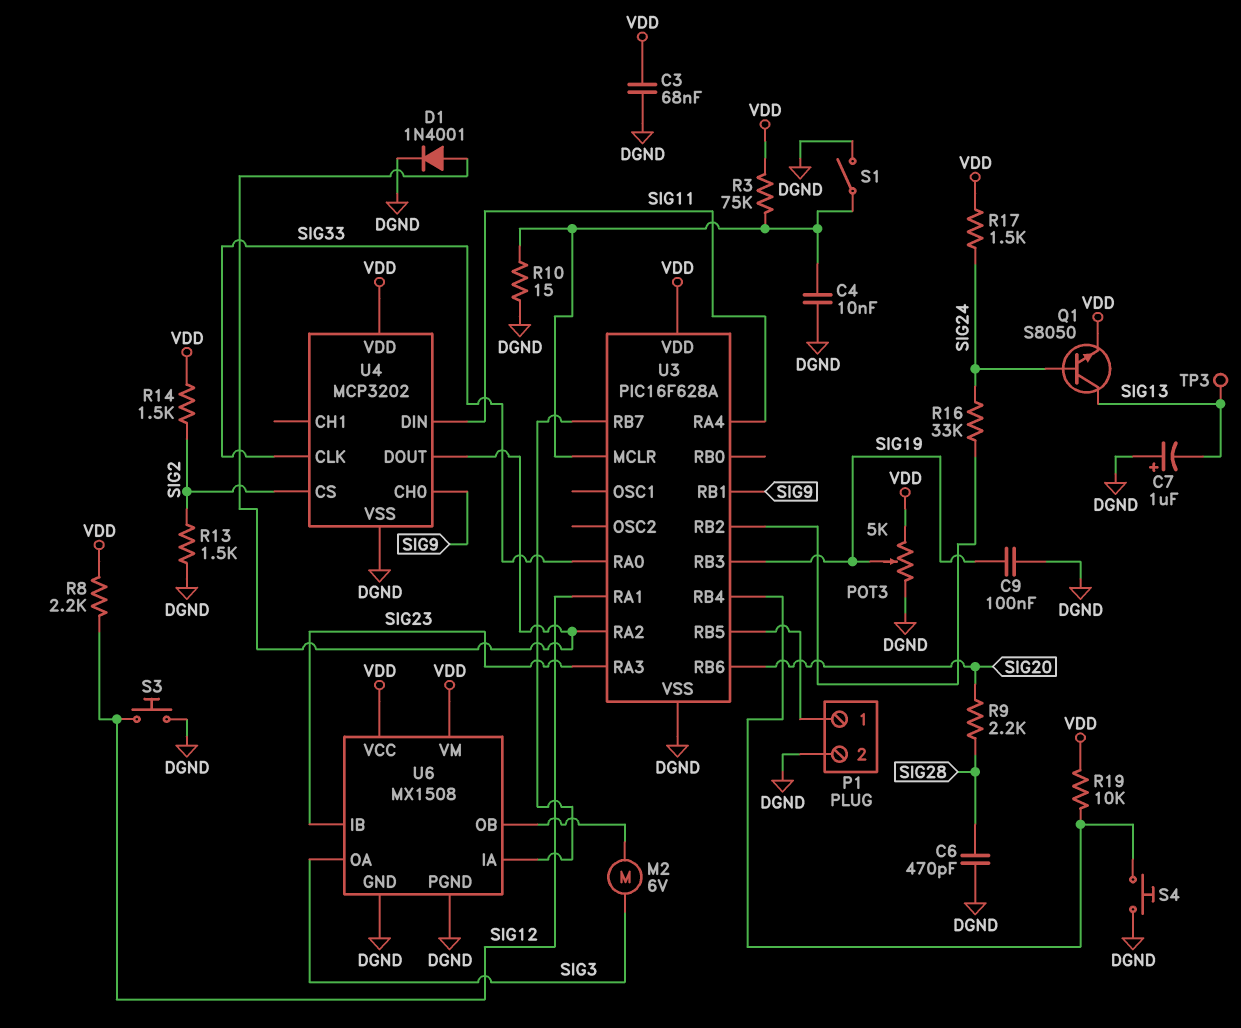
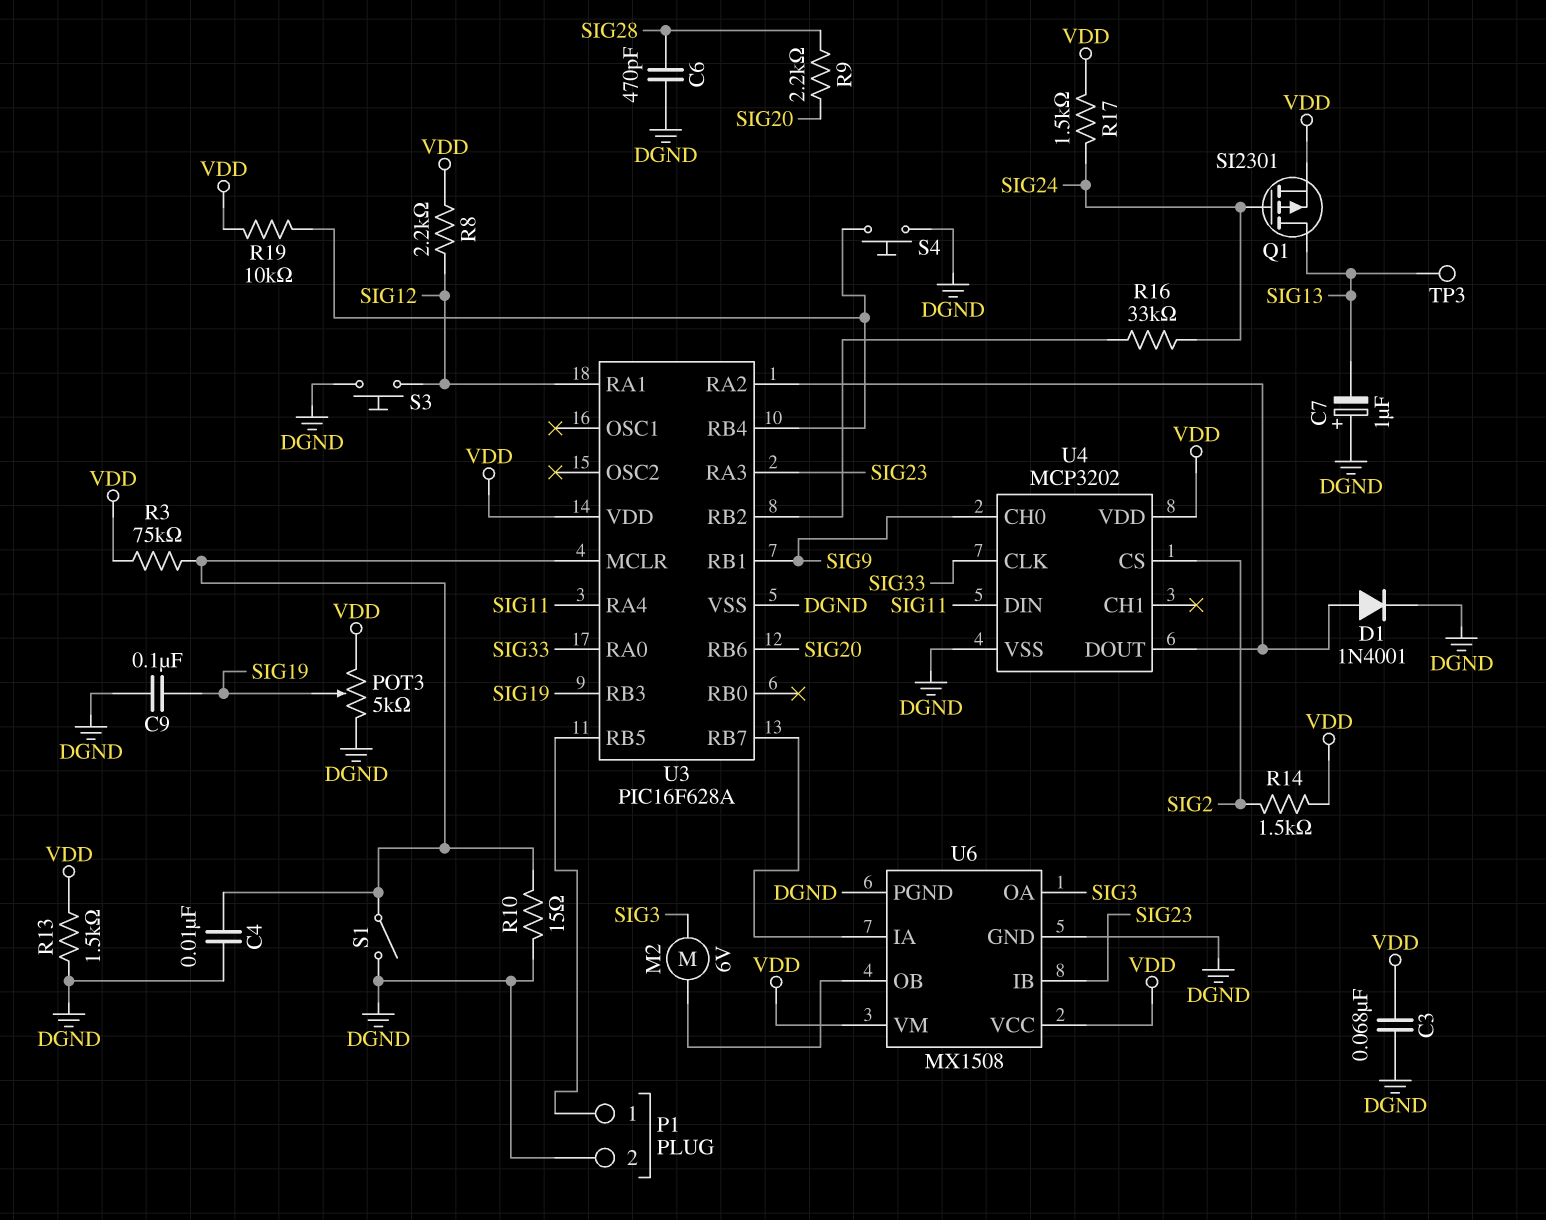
Q1: NPN S8050 (B SIG24, C SIG13, E VDD) -> PMOS SI2301 (G SIG24, D SIG13, S VDD)
R13: 1.5k (DGND, SIG2) -> 1.5k (DGND, VDD)

